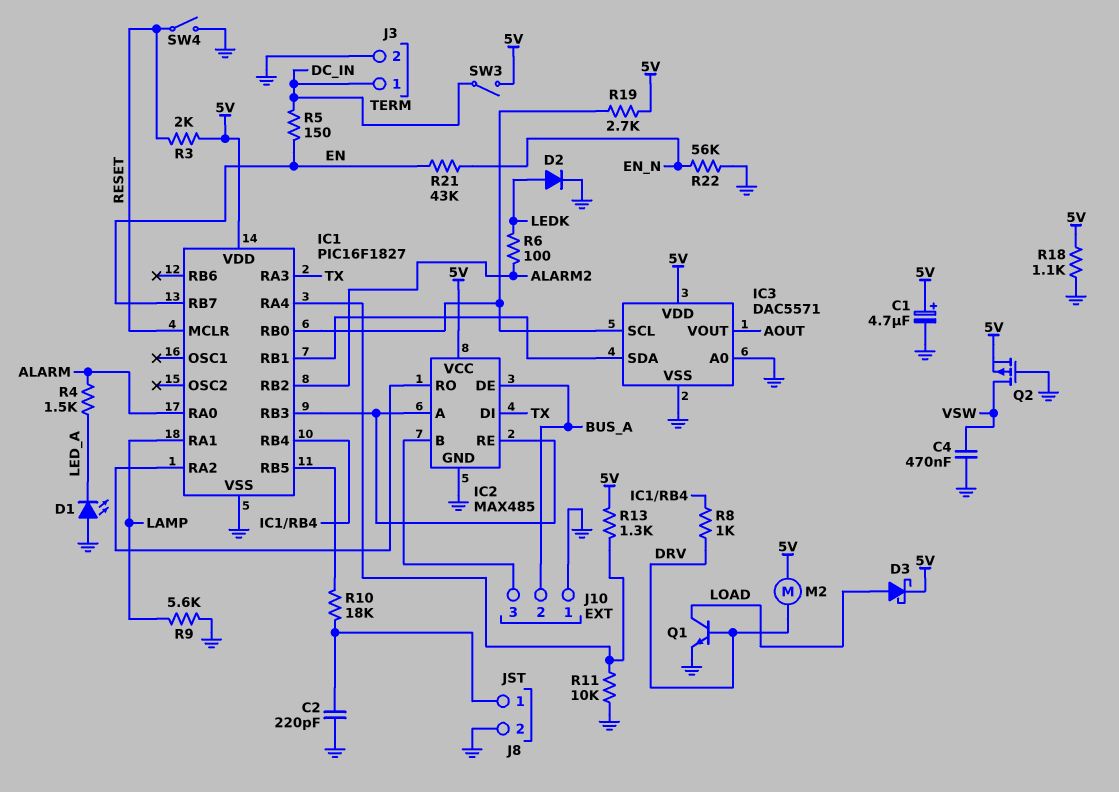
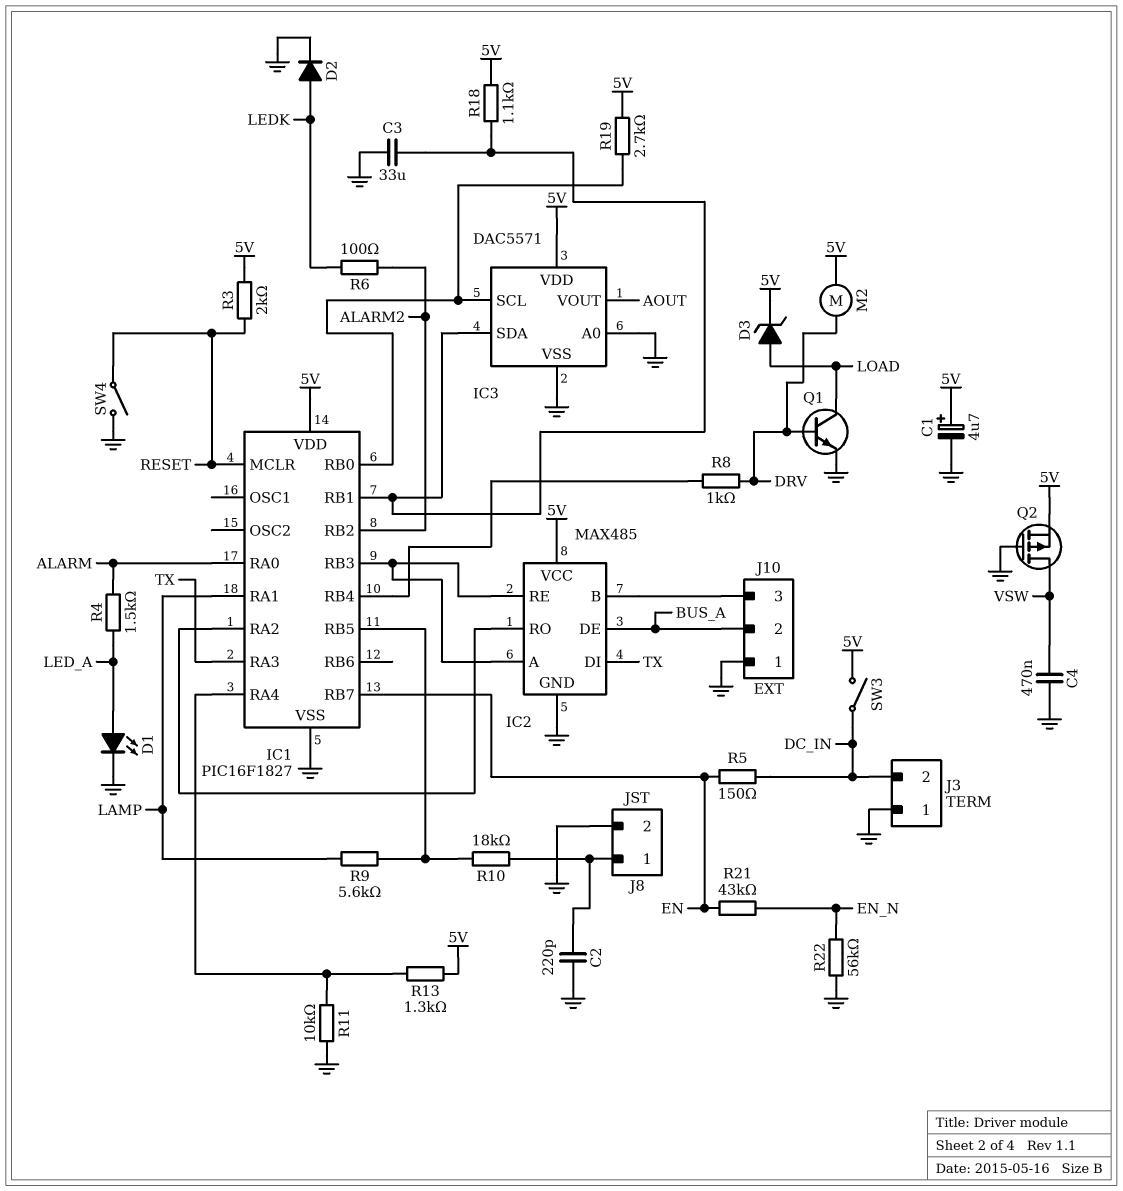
C3: none -> 33uF (GND, IC1/RB1)
D1: LED (A GND, K LED_A) -> LED (A LED_A, K GND)
D3: schottky (A LOAD, K 5V) -> zener (A LOAD, K 5V)
J3 pin 1: DC_IN -> GND
J3 pin 2: GND -> DC_IN
R9: 5.6k (GND, LAMP) -> 5.6k (IC1/RB5, LAMP)
R18: 1.1k (5V, GND) -> 1.1k (5V, IC1/RB1)

